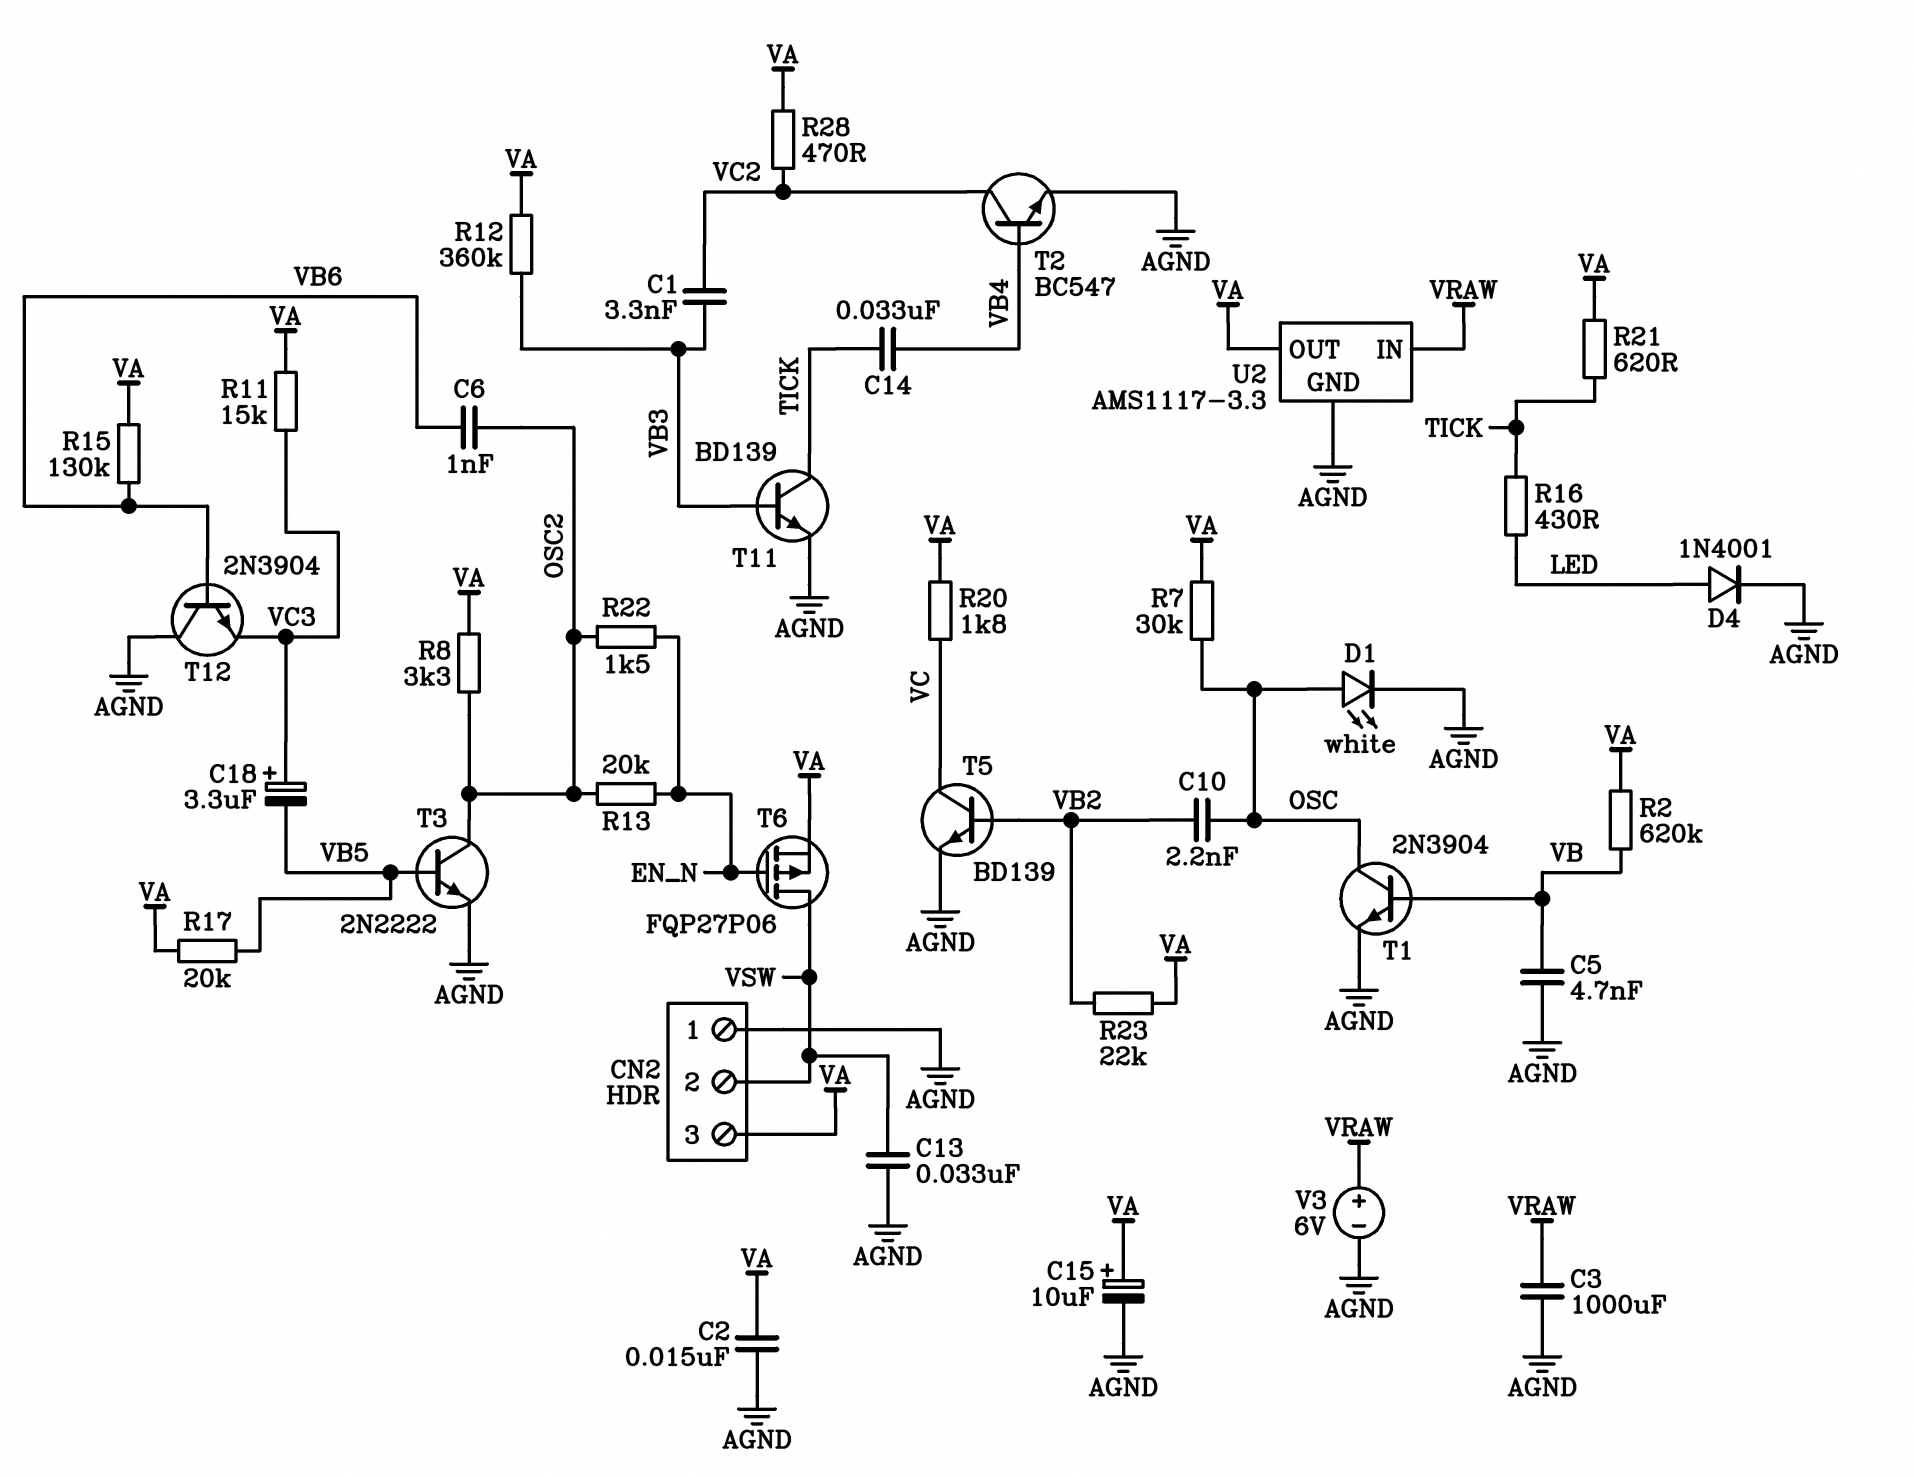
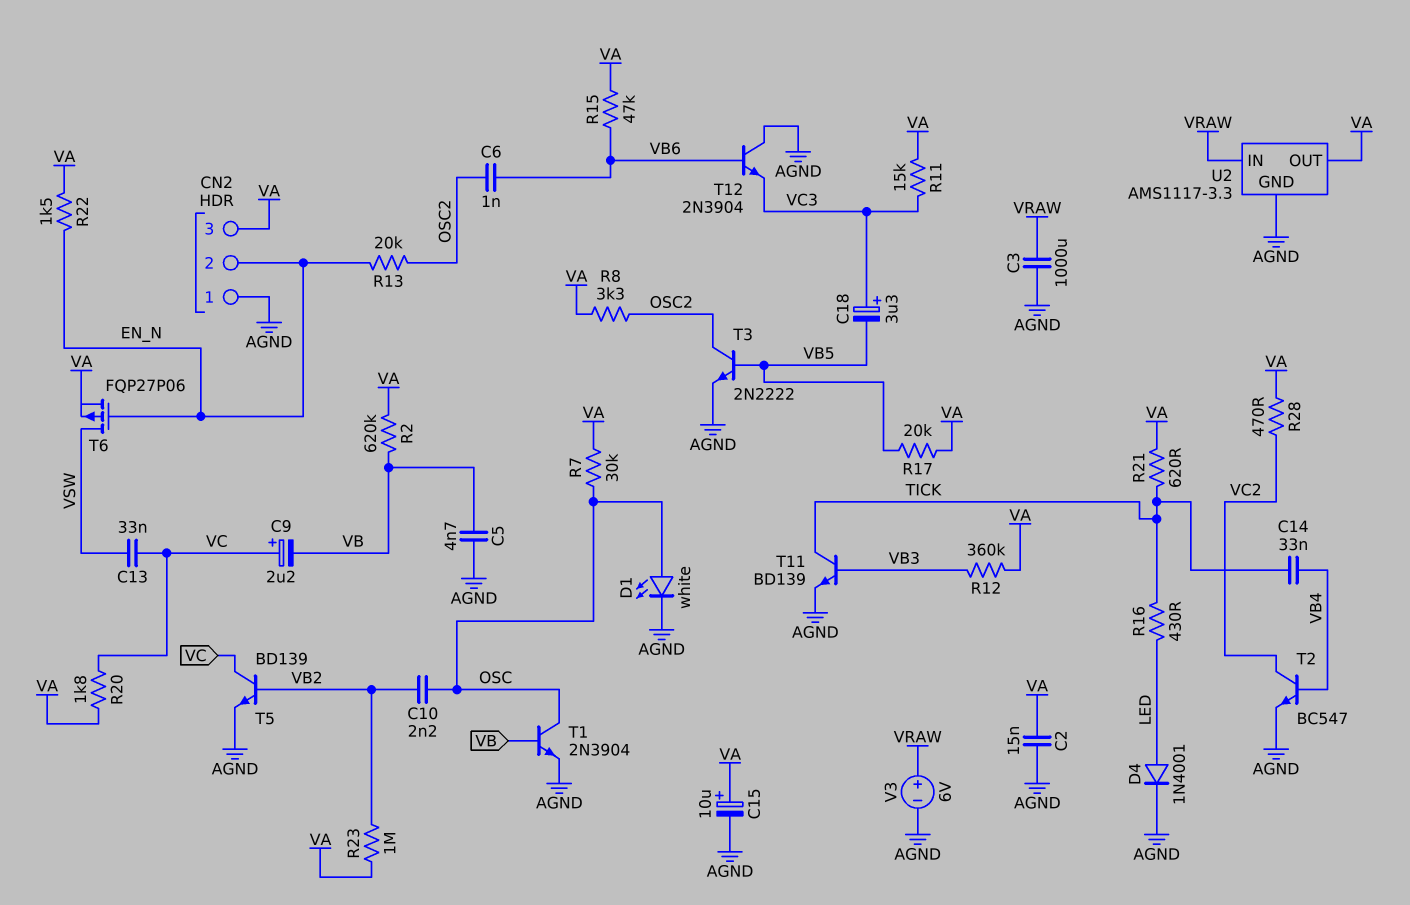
C1: 3.3nF (VB3, VC2) -> none
C9: none -> 2.2uF (plus VC, minus VB)
C13: 33nF (AGND, VSW) -> 33nF (VC, VSW)
CN2 pin 2: VSW -> EN_N
R15: 130k (VA, VB6) -> 47k (VA, VB6)
R22: 1.5k (EN_N, OSC2) -> 1.5k (EN_N, VA)
R23: 22k (VA, VB2) -> 1M (VA, VB2)

